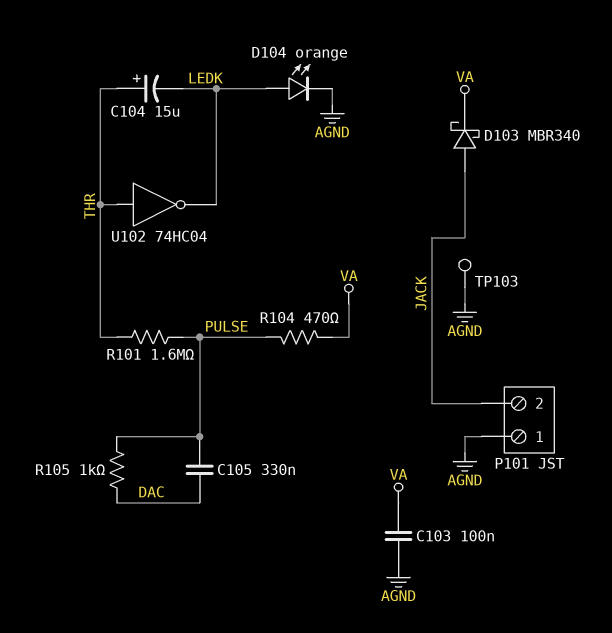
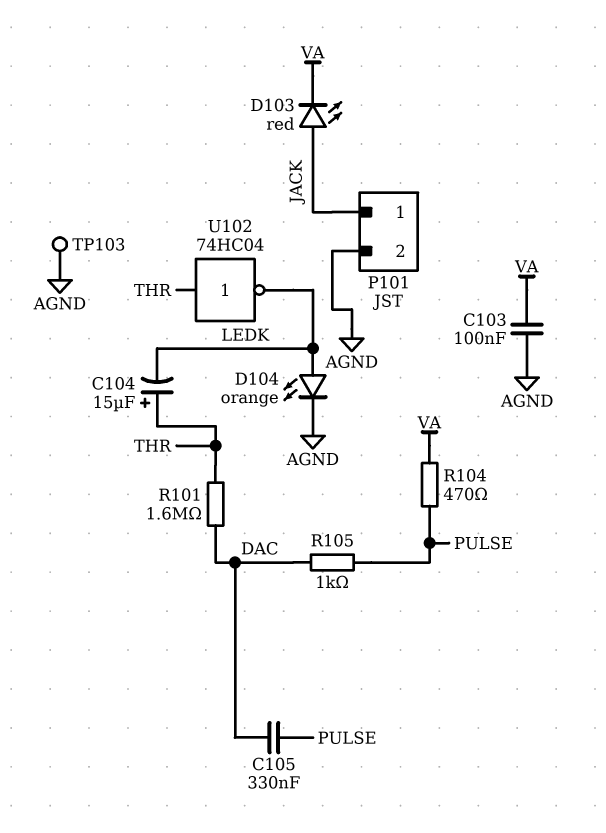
D103: schottky MBR340 (A JACK, K VA) -> LED red (A JACK, K VA)
P101 pin 1: AGND -> JACK
P101 pin 2: JACK -> AGND
R101: 1.6M (PULSE, THR) -> 1.6M (DAC, THR)

